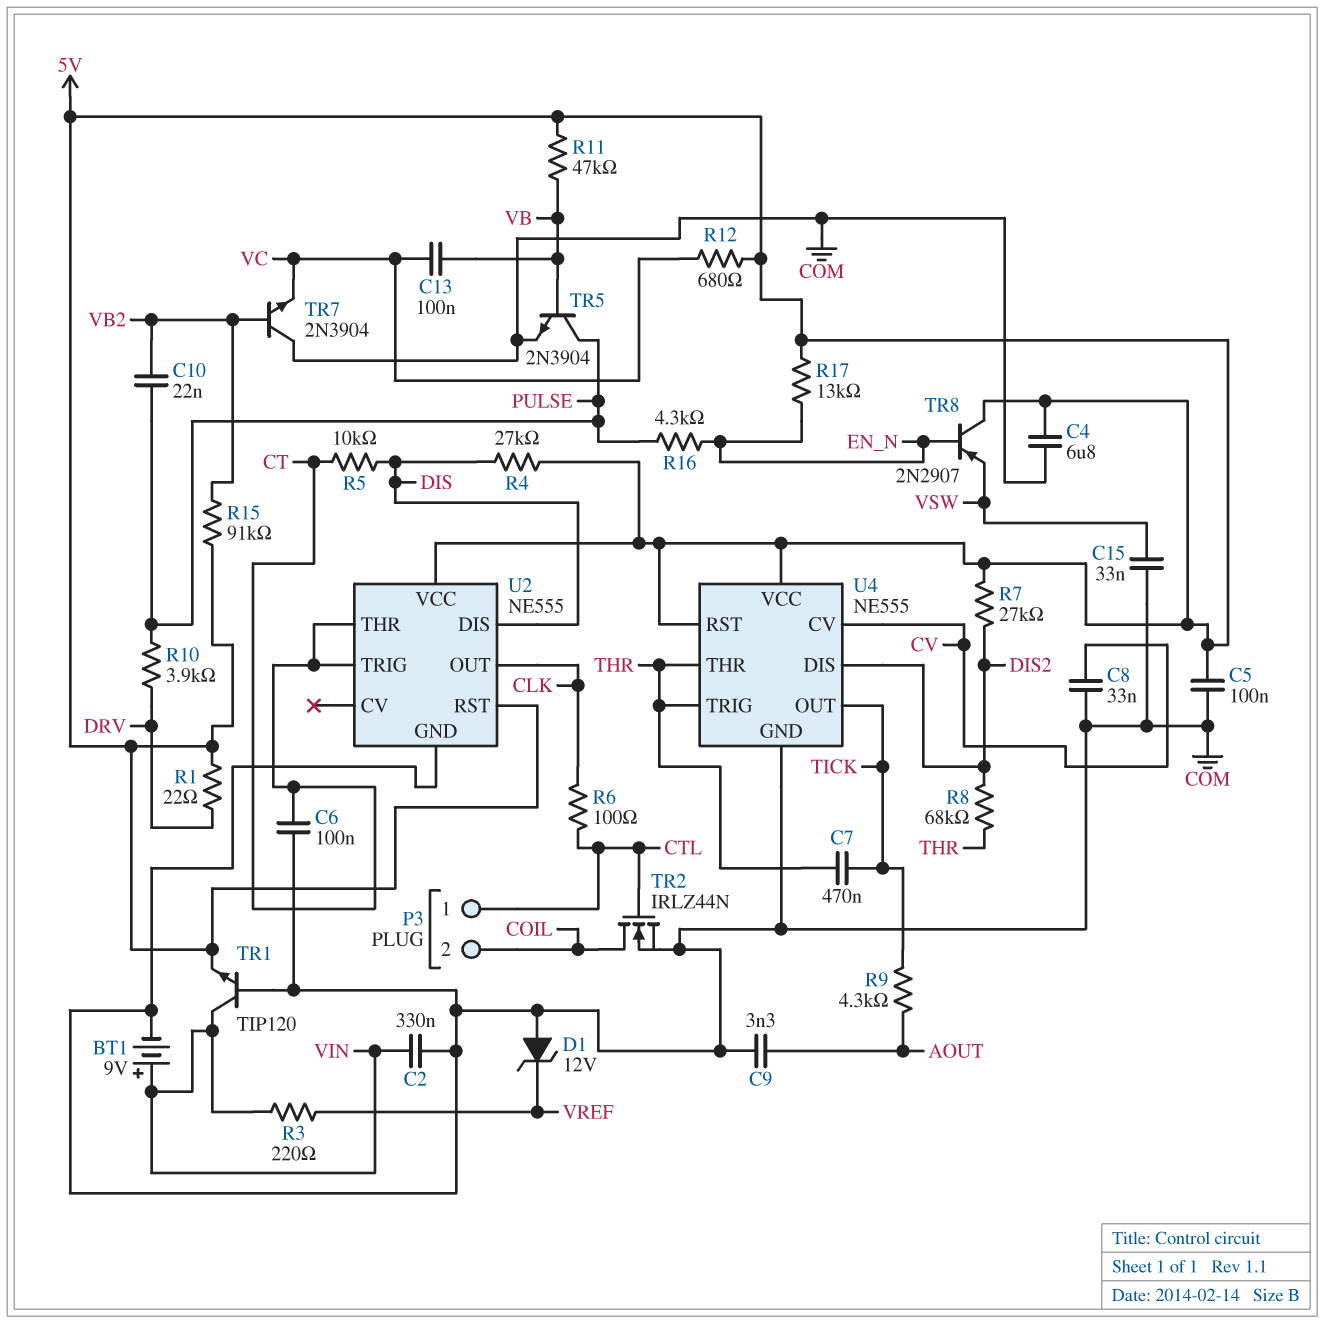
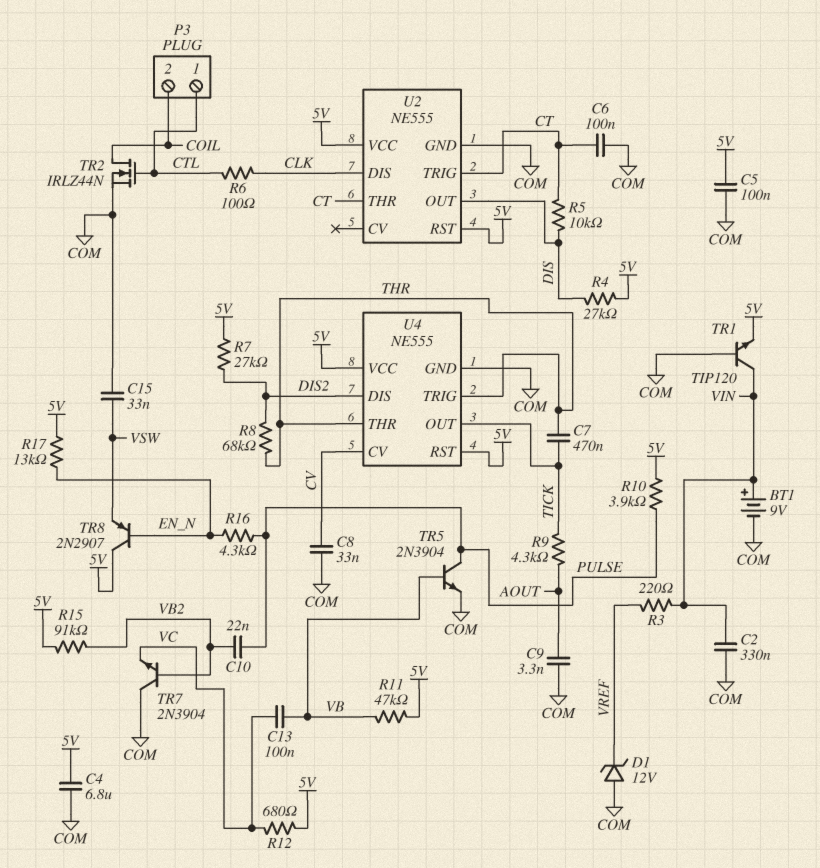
R1: 22 (5V, DRV) -> none
R10: 3.9k (DRV, PULSE) -> 3.9k (5V, PULSE)
U2 pin DIS: DIS -> CLK
U2 pin OUT: CLK -> DIS

